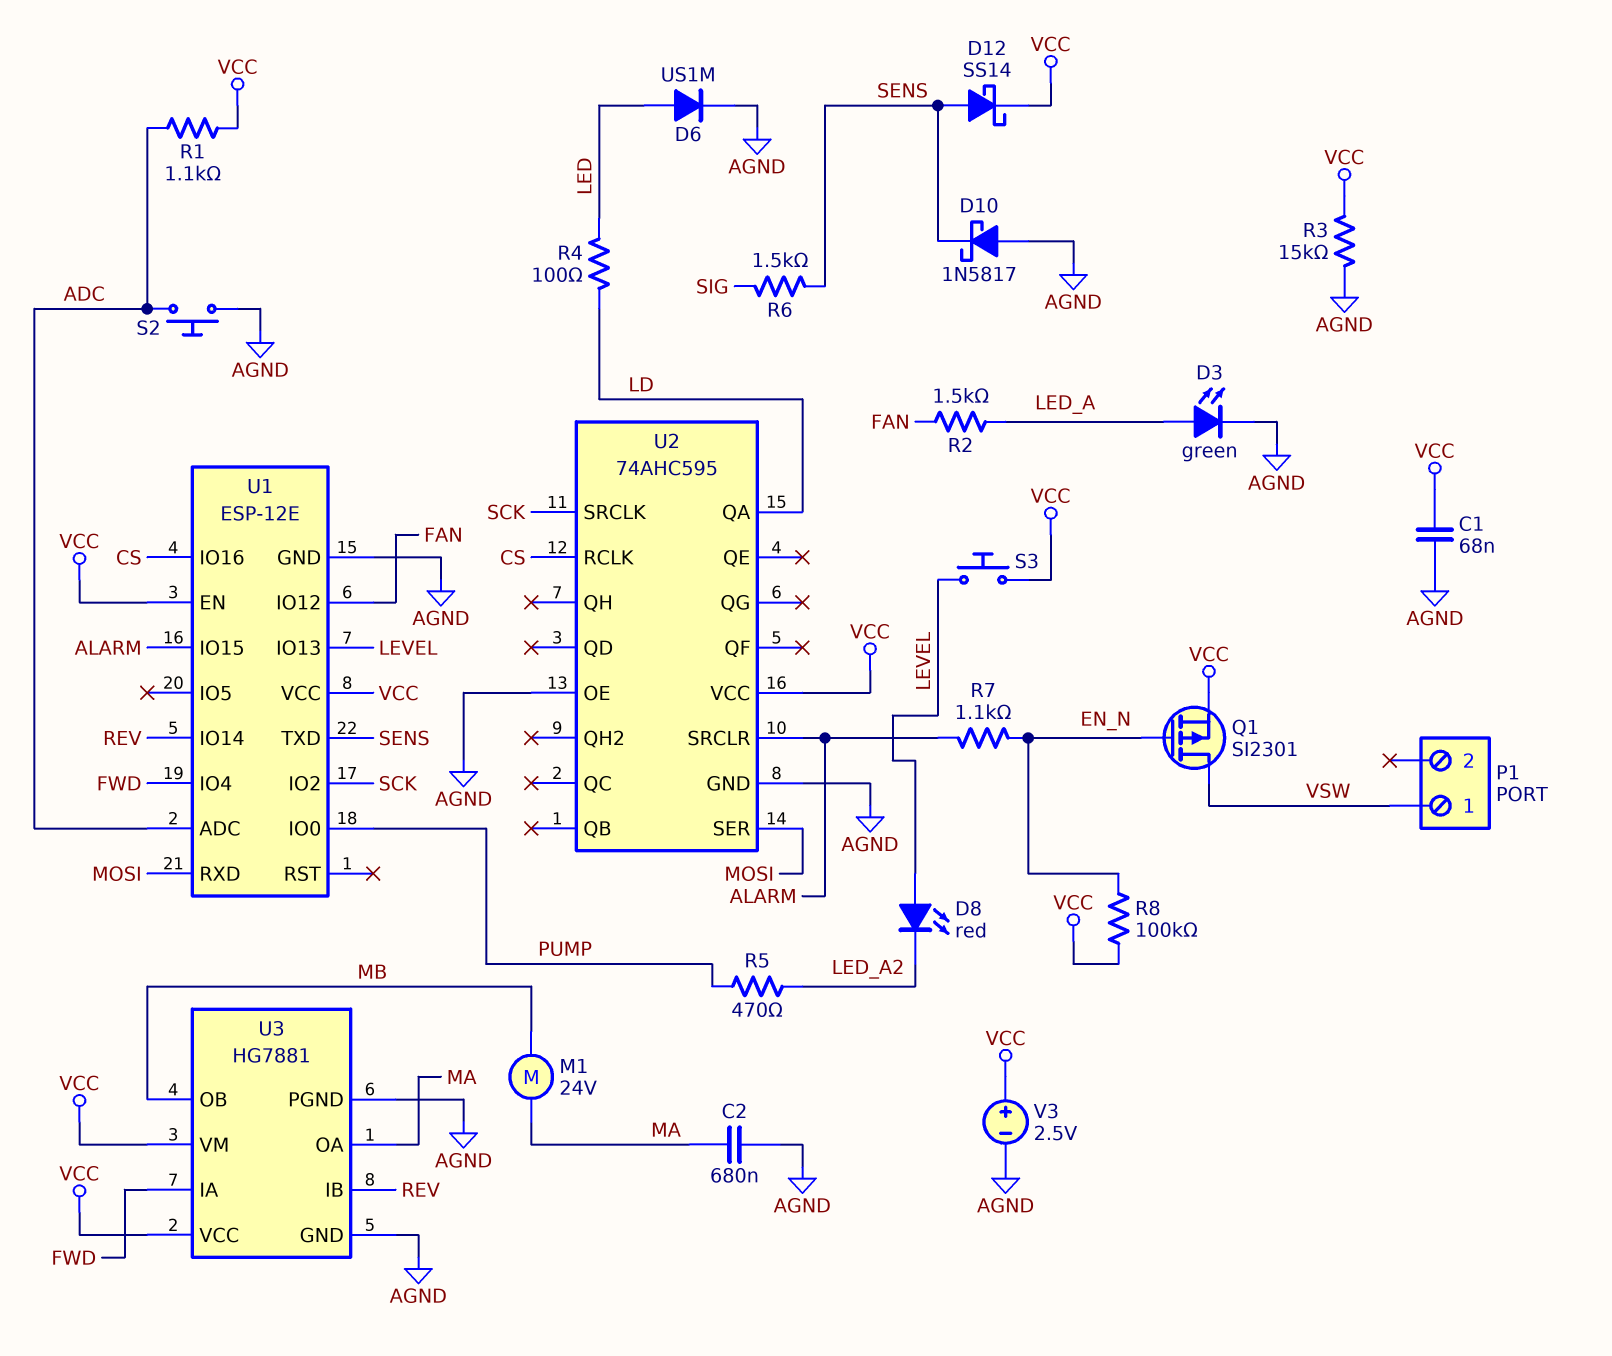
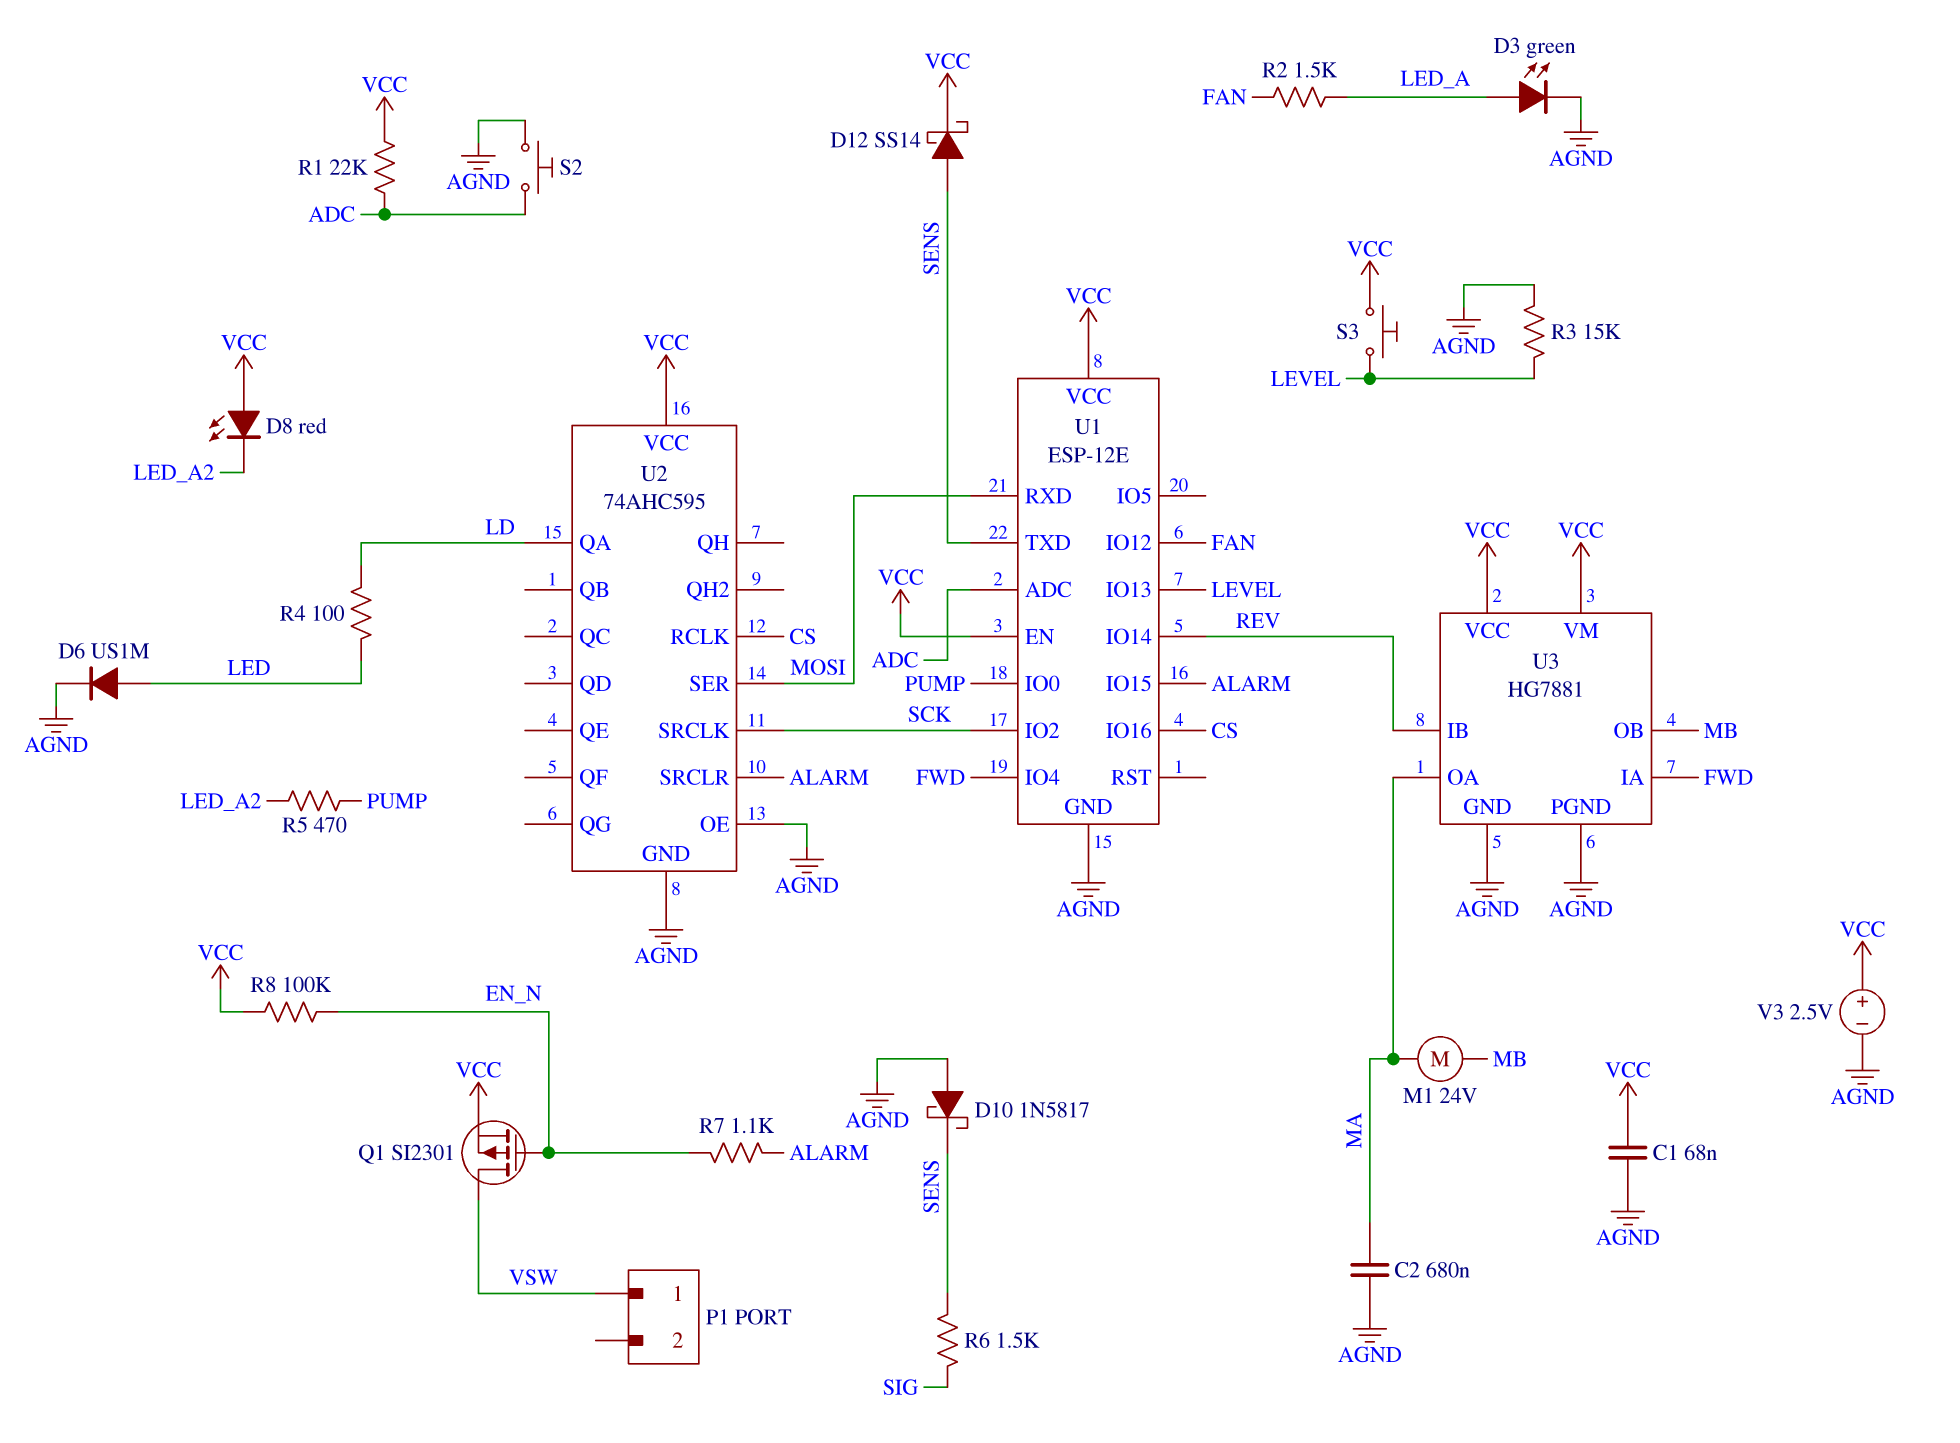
D8: LED red (A LEVEL, K LED_A2) -> LED red (A VCC, K LED_A2)
R1: 1.1k (ADC, VCC) -> 22k (ADC, VCC)
R3: 15k (AGND, VCC) -> 15k (AGND, LEVEL)

